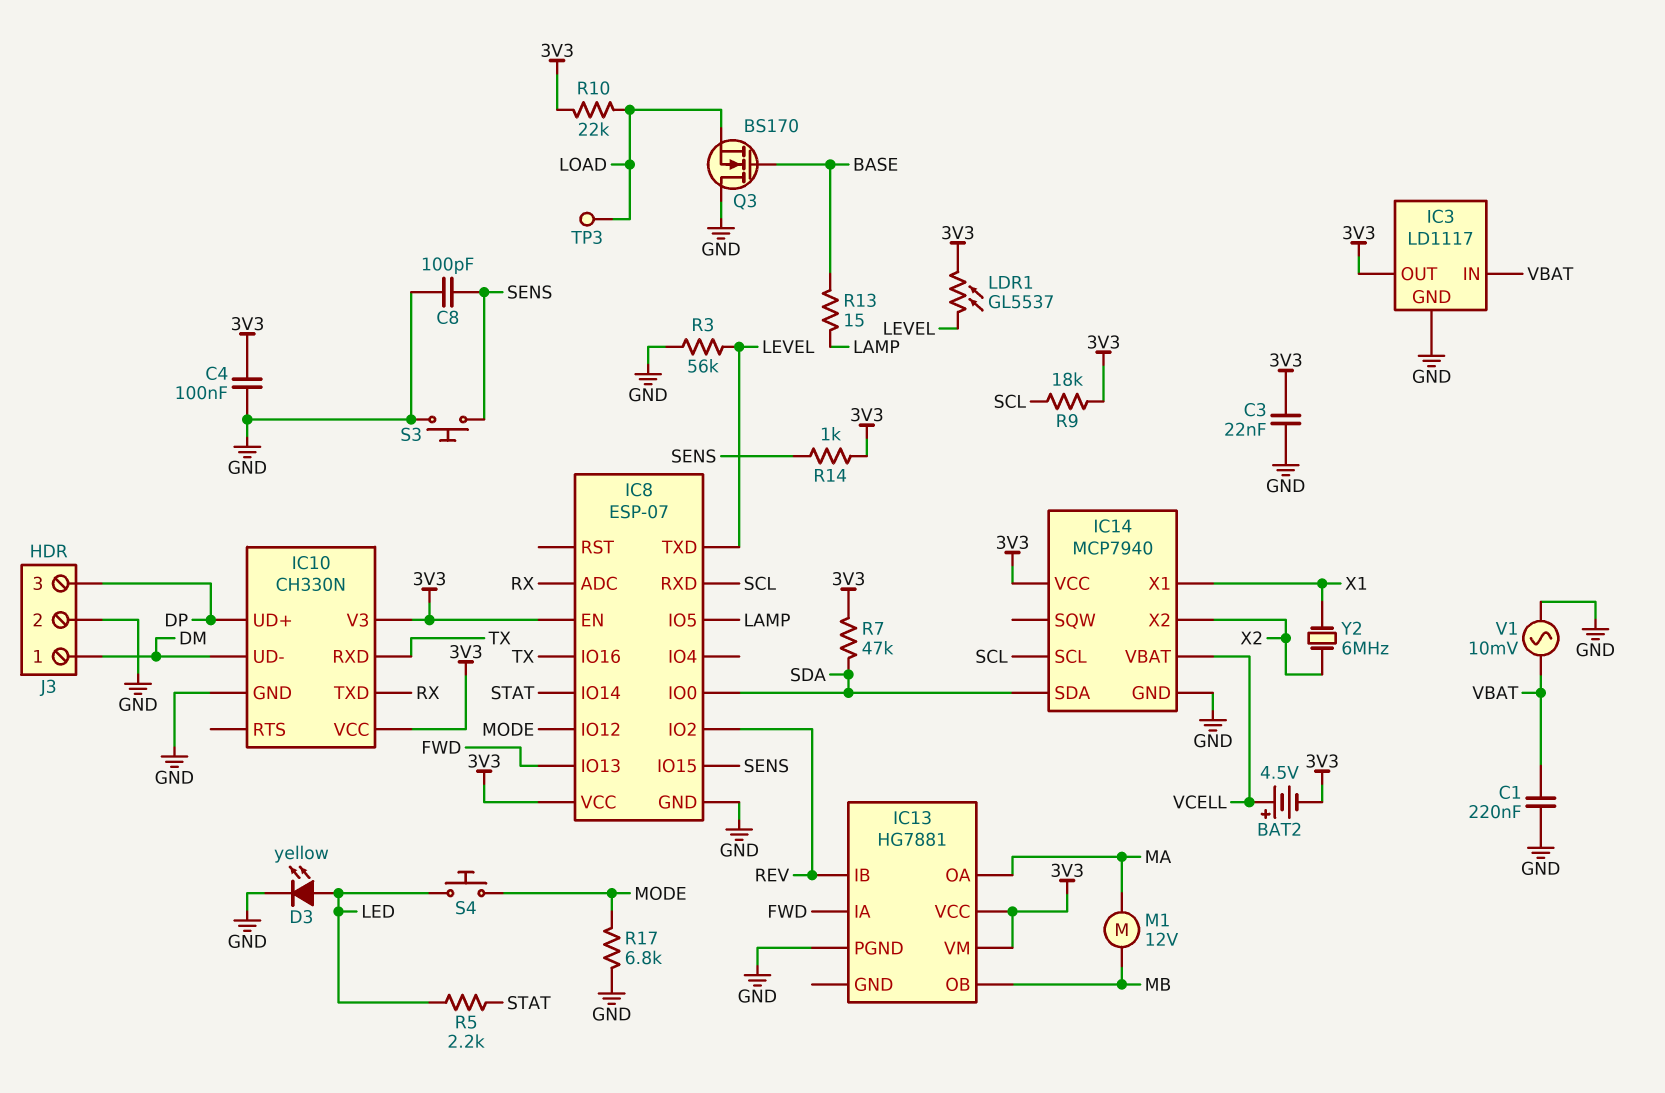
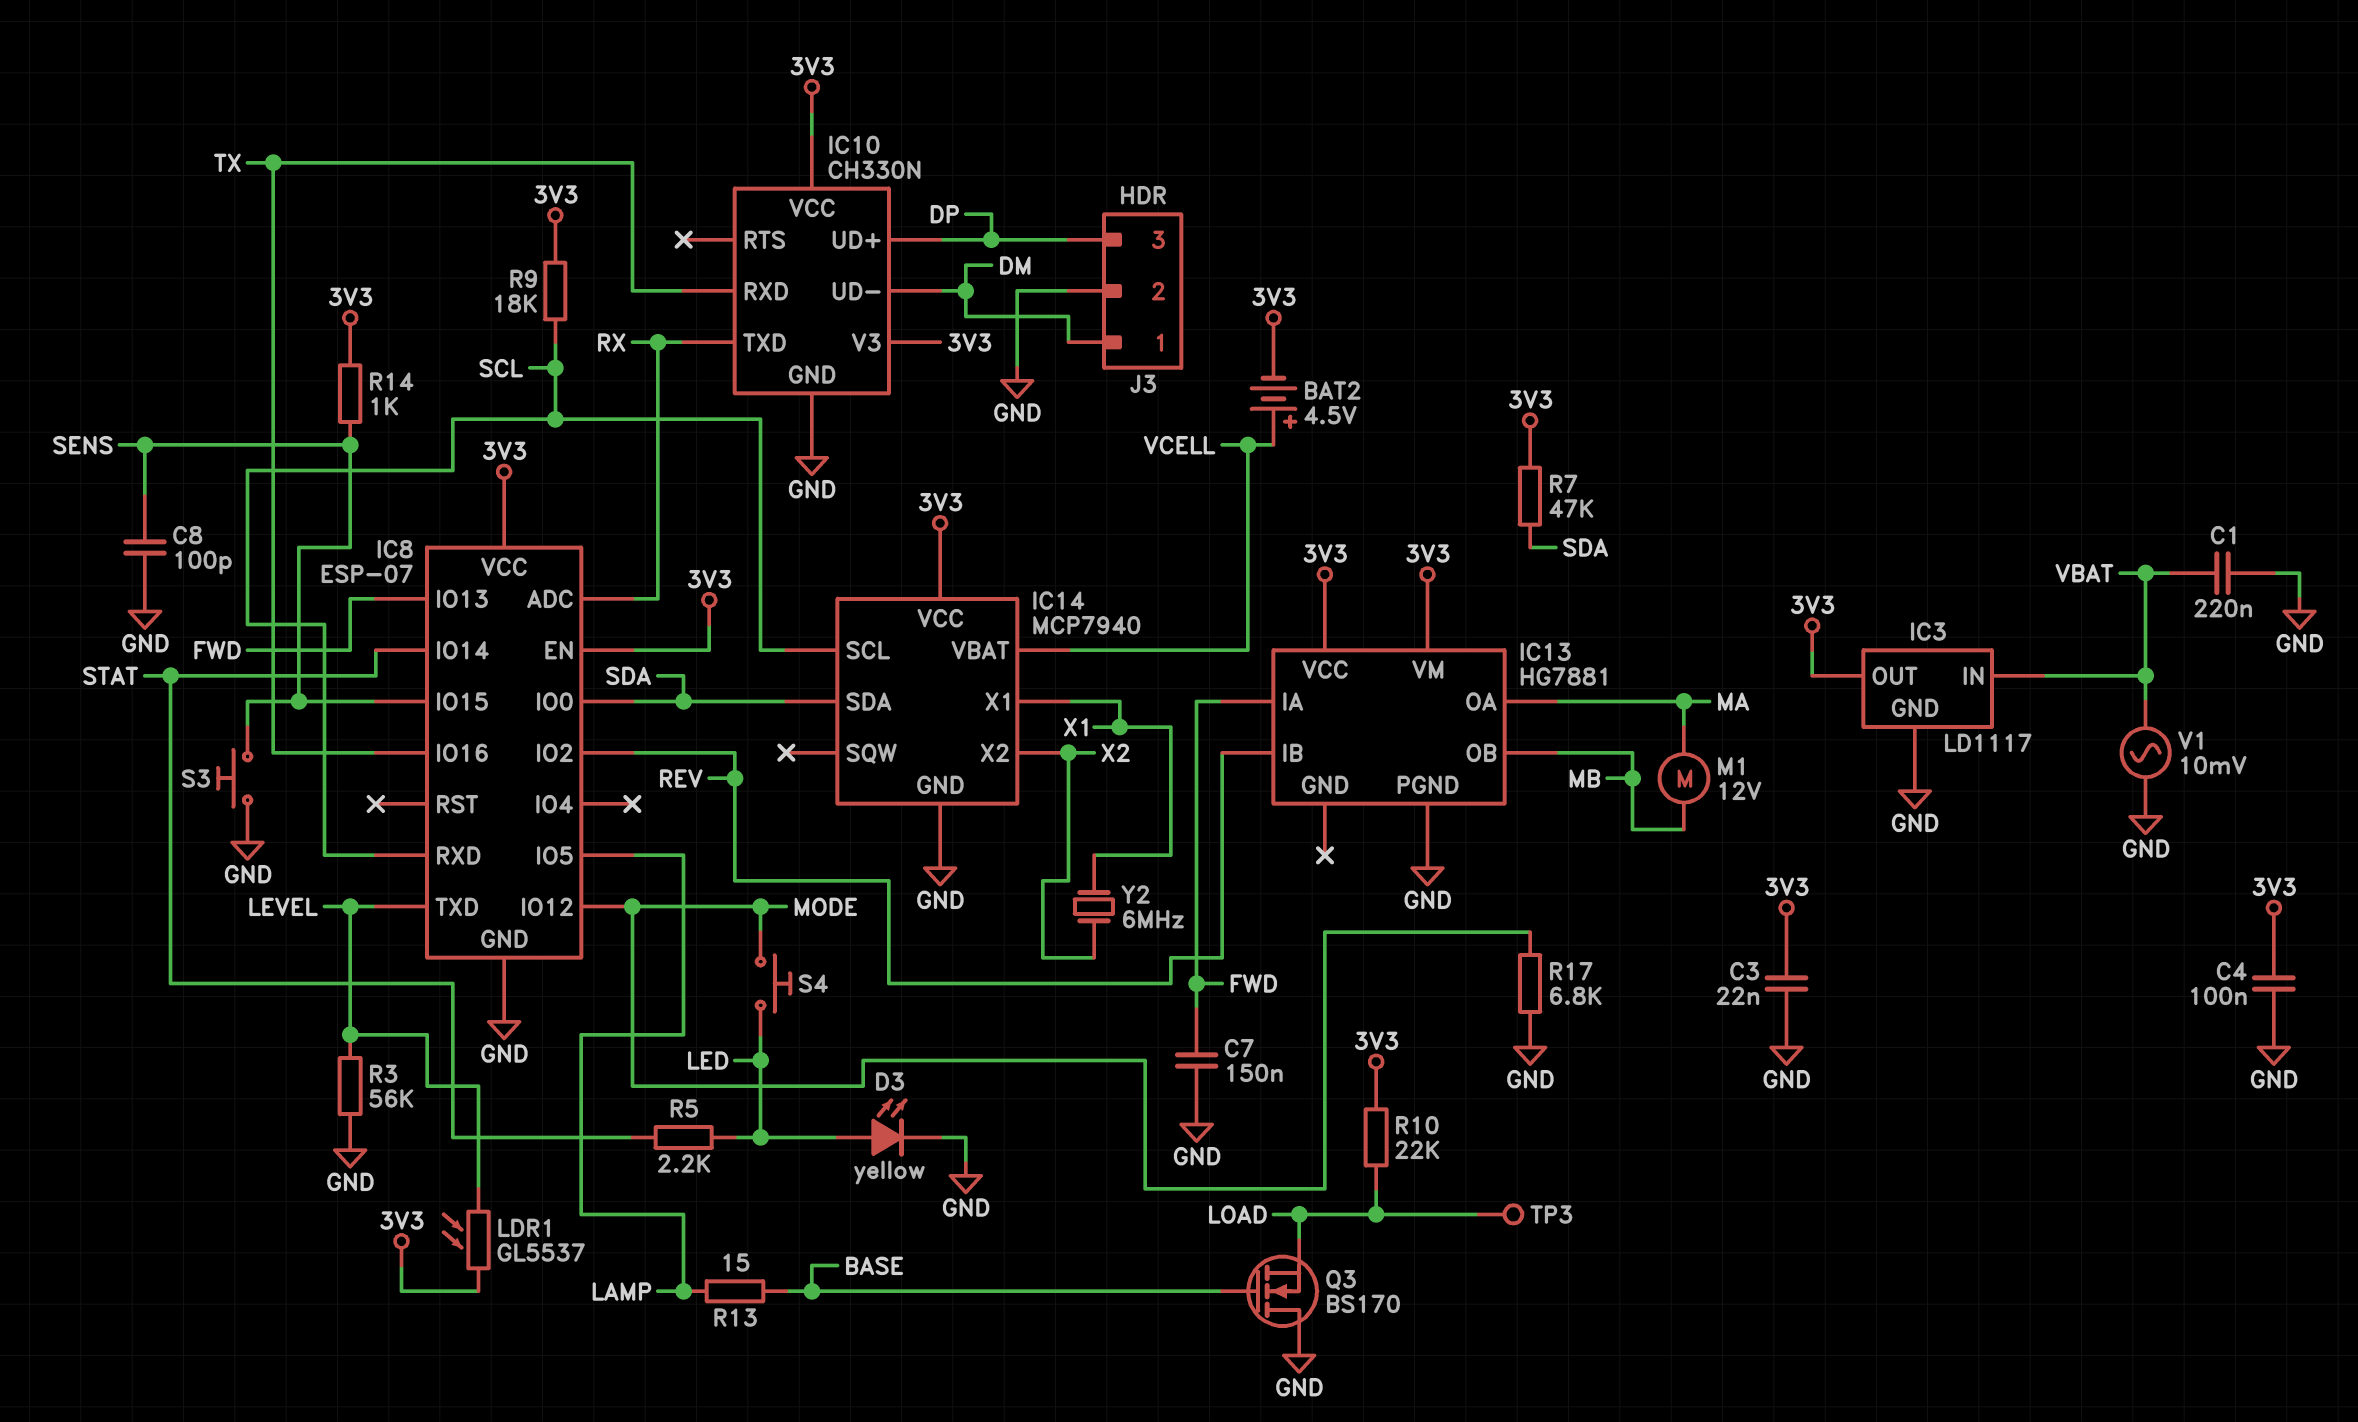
C7: none -> 150nF (FWD, GND)

